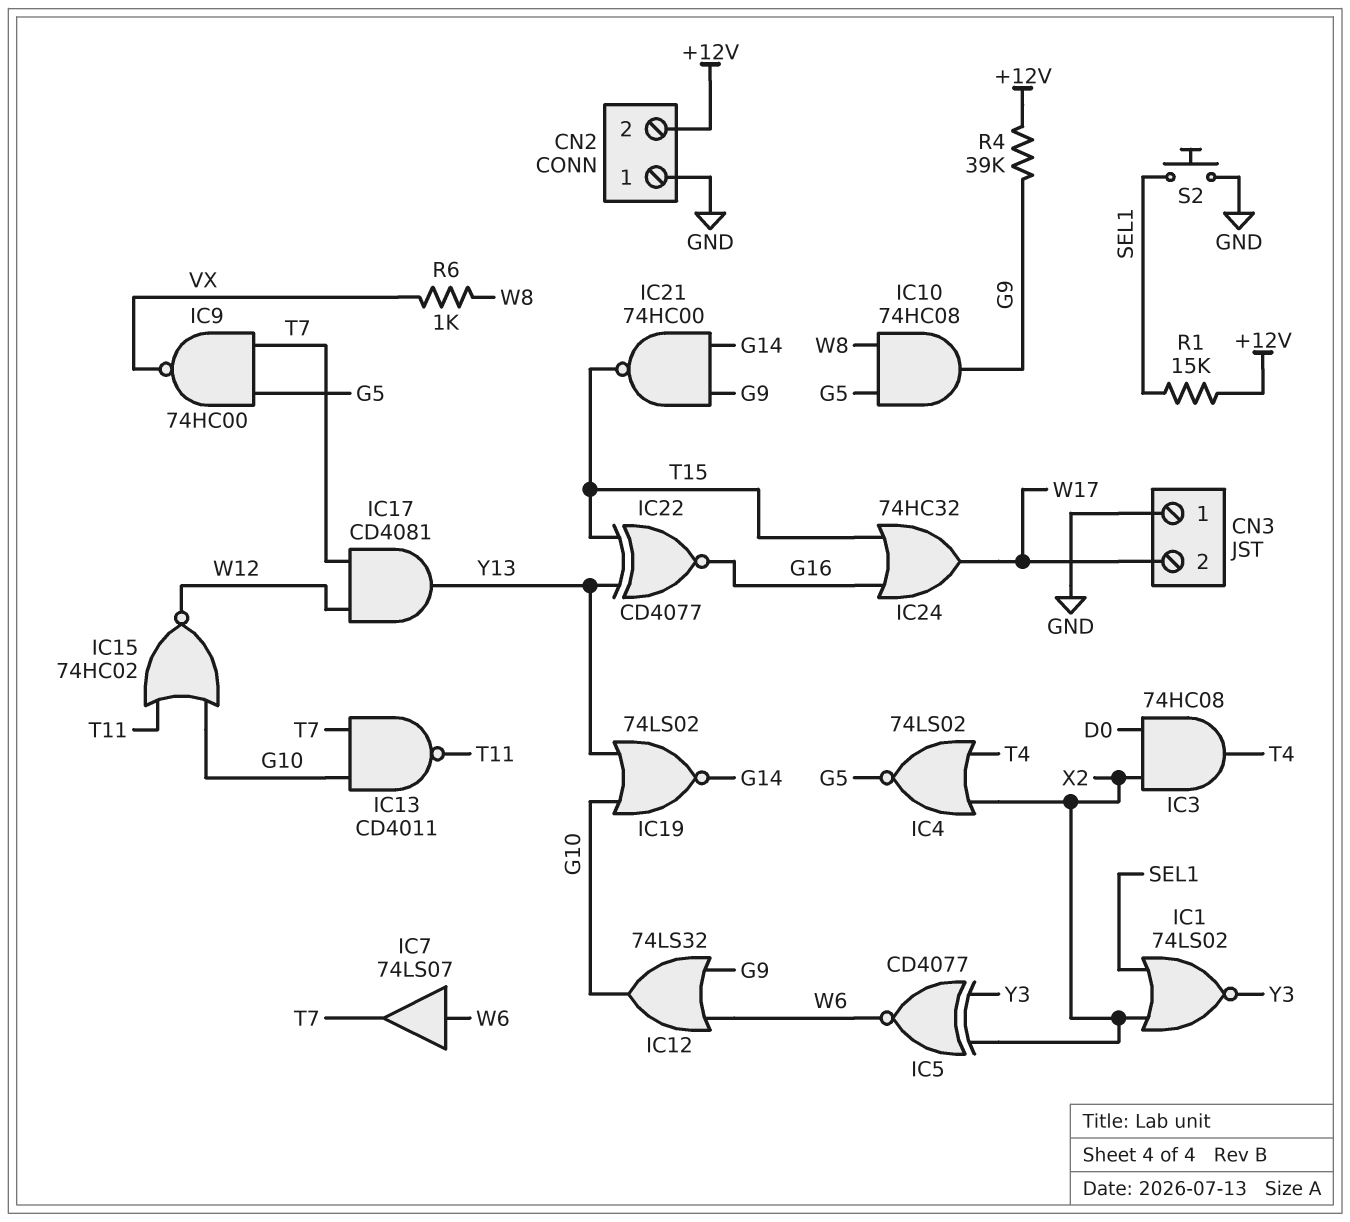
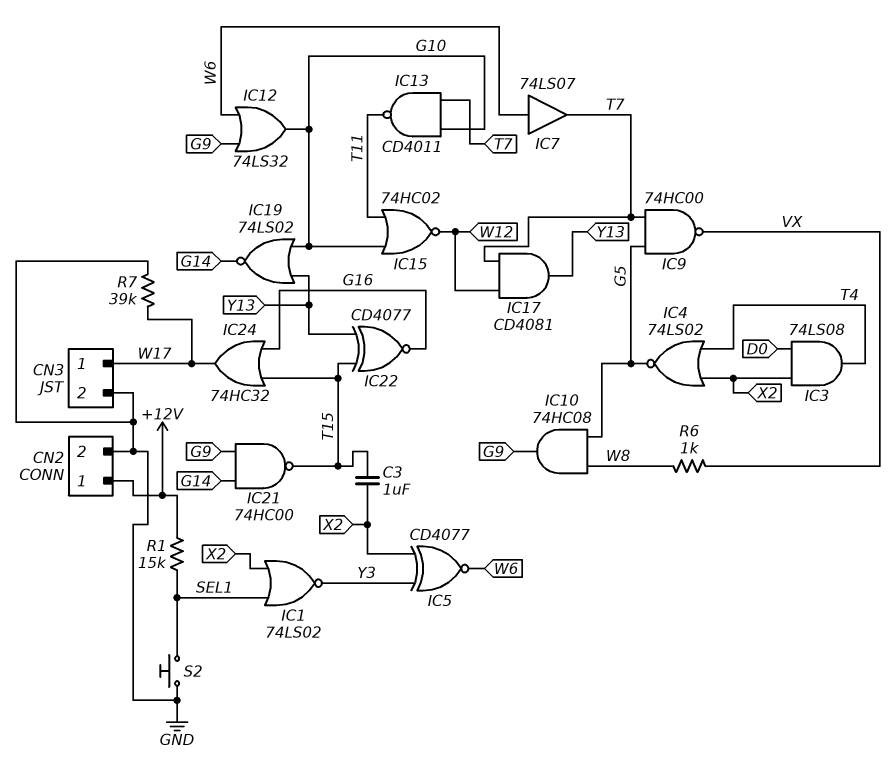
C3: none -> 1uF (T15, X2)
CN2 pin 1: GND -> +12V
CN2 pin 2: +12V -> GND
CN3 pin 1: GND -> W17
CN3 pin 2: W17 -> GND
IC3: AND 74HC08 (in D0, in X2, out T4) -> AND 74LS08 (in D0, in X2, out T4)
R4: 39k (+12V, G9) -> none
R7: none -> 39k (GND, W17)

